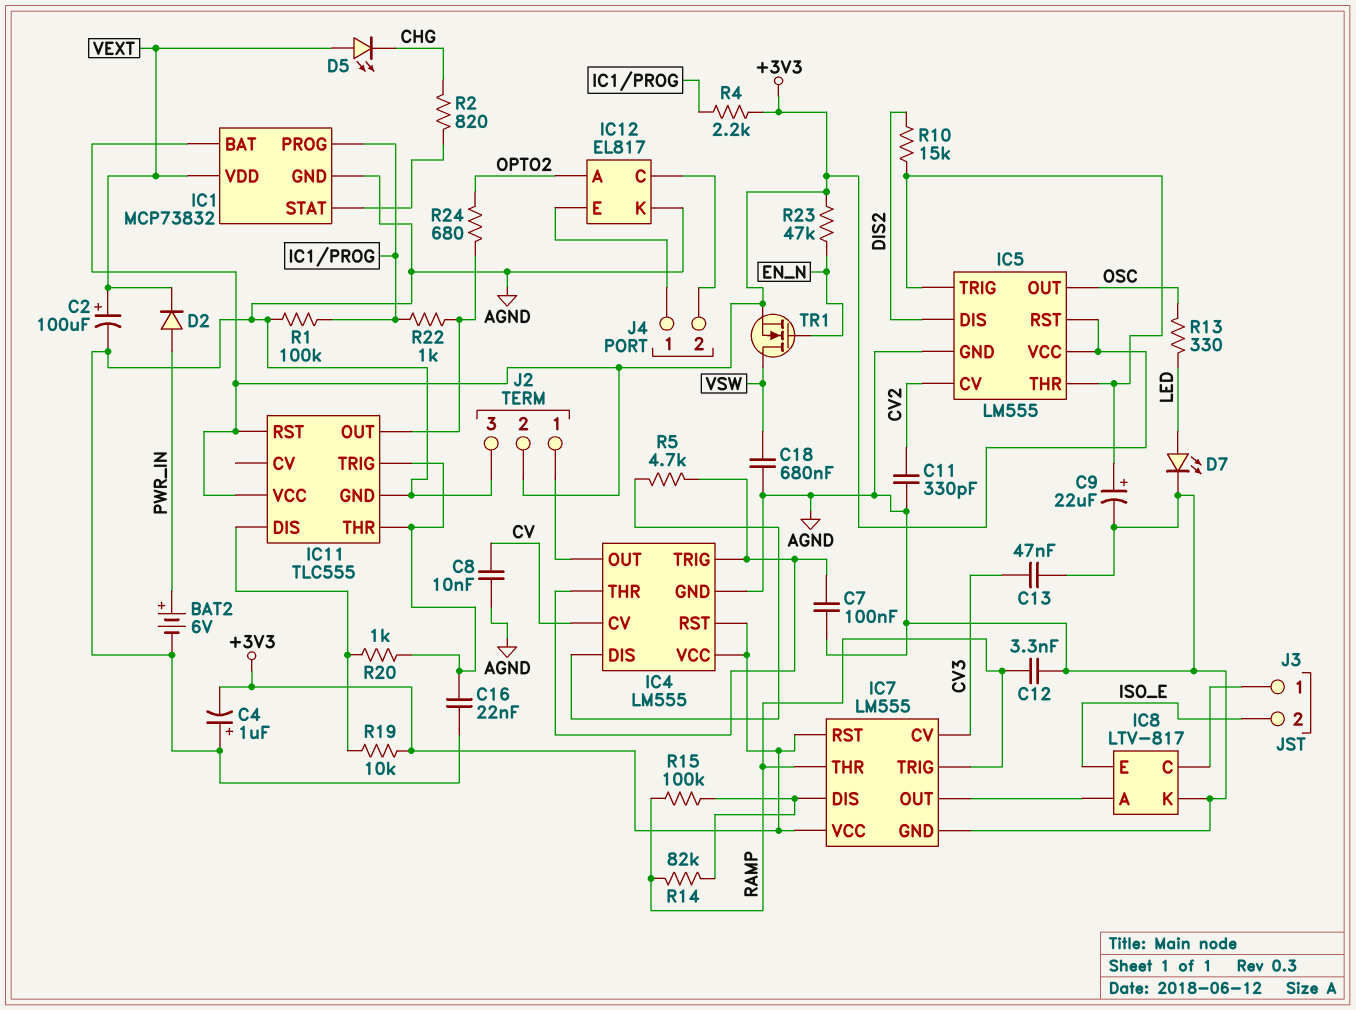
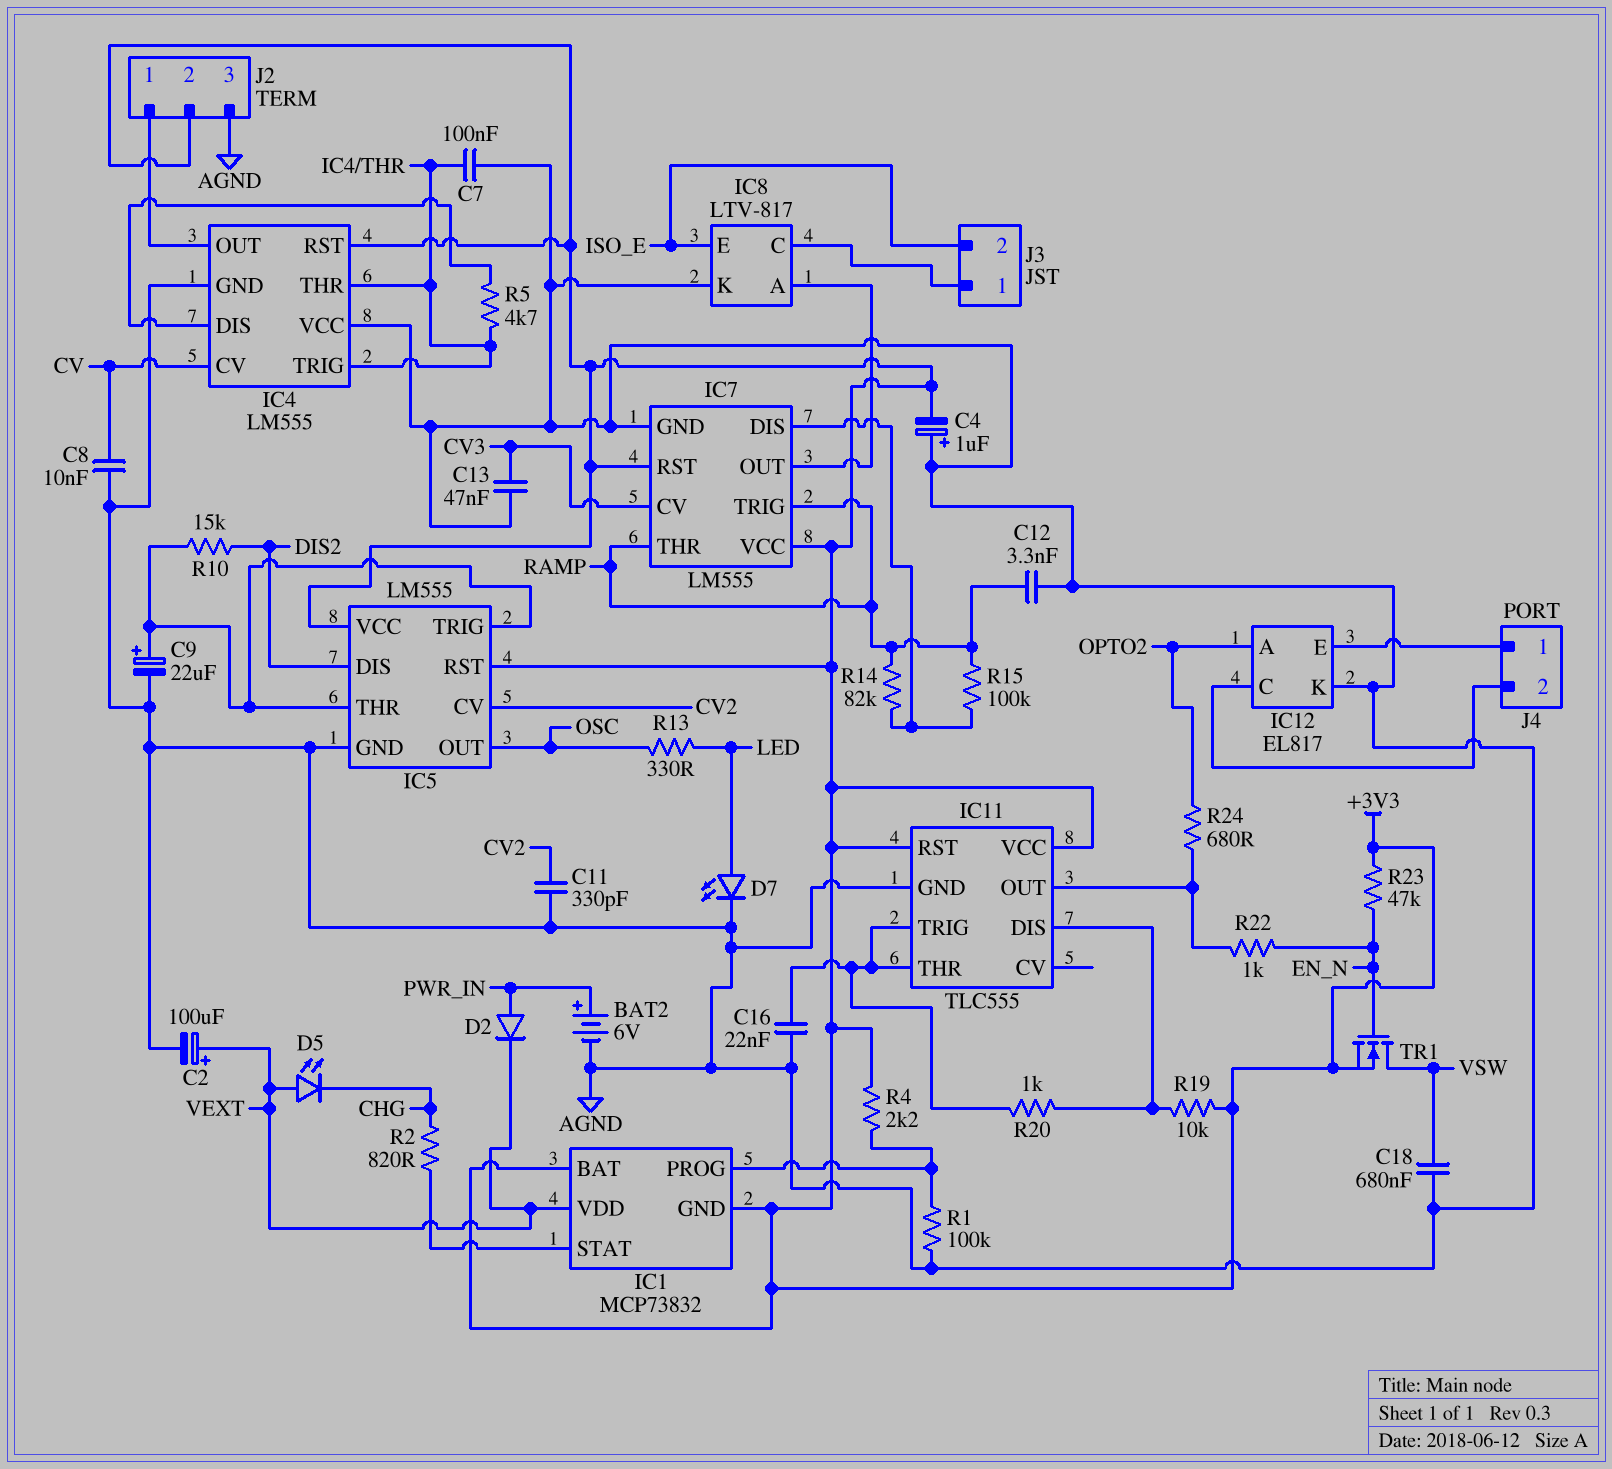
IC1 pin GND: AGND -> +3V3
IC4 pin VCC: +3V3 -> AGND
R22: 1k (IC1/PROG, IC11/OUT) -> 1k (EN_N, IC11/OUT)

